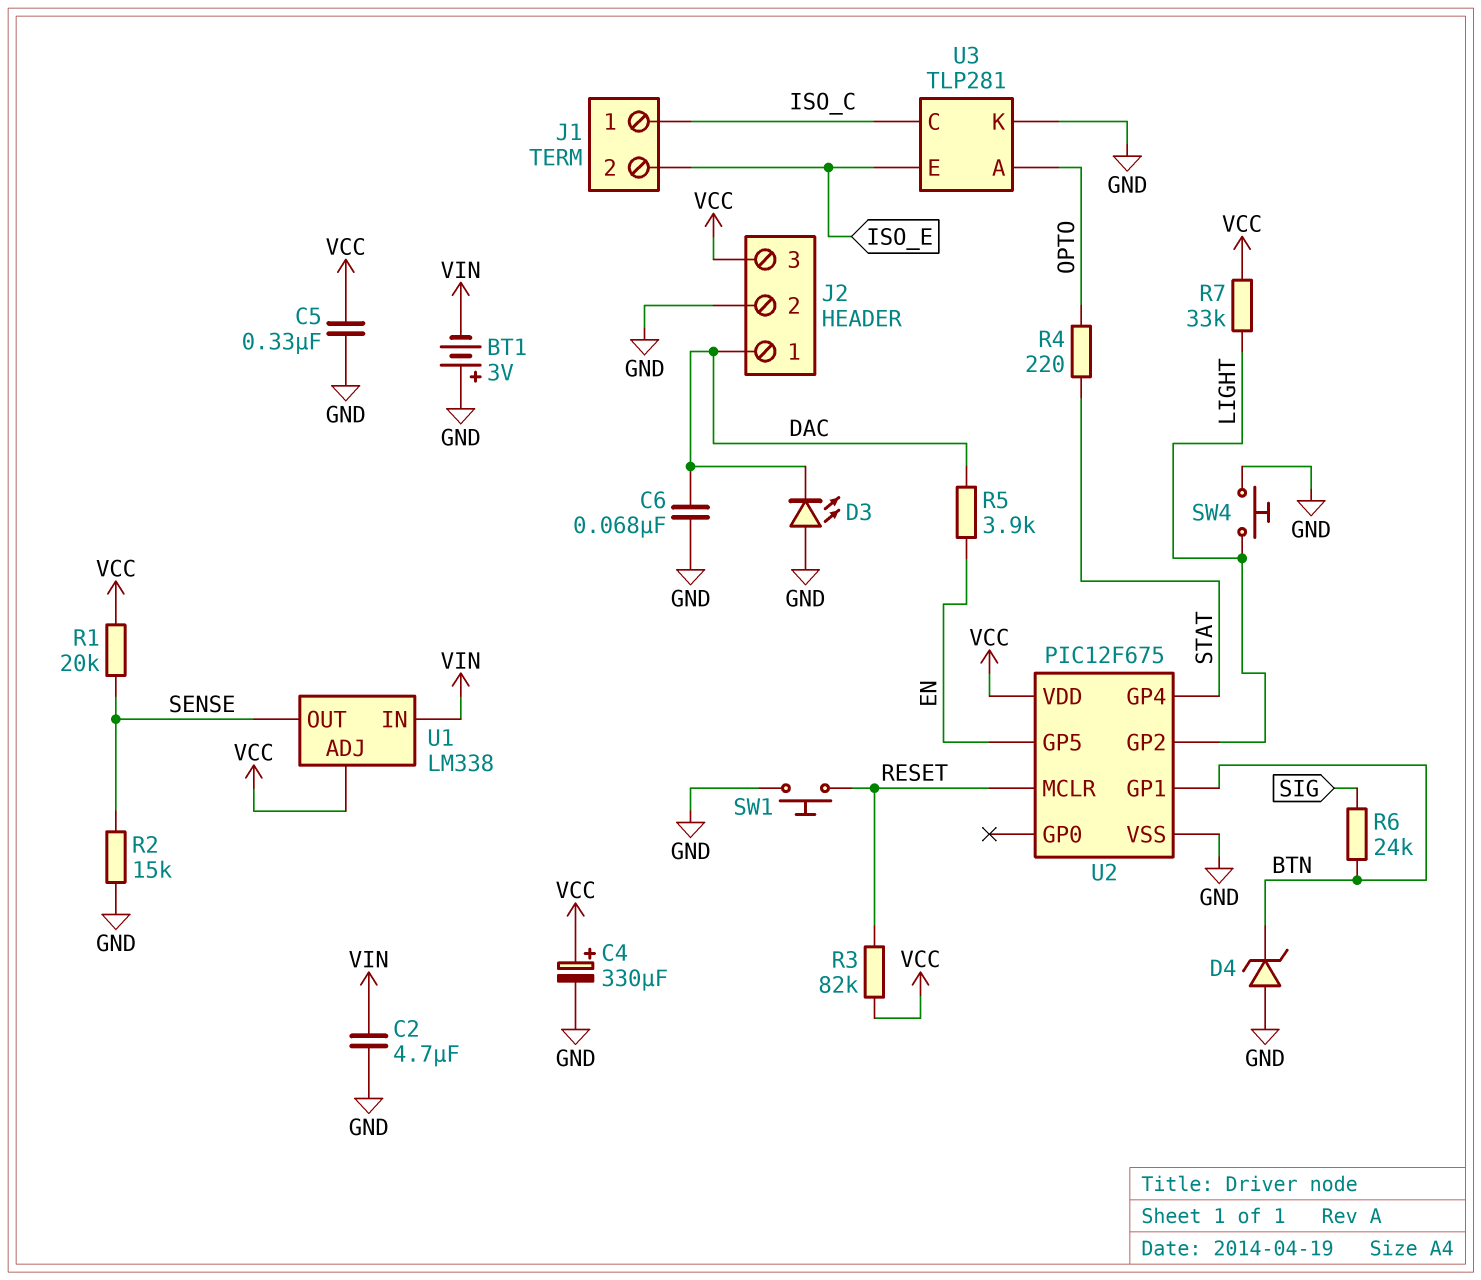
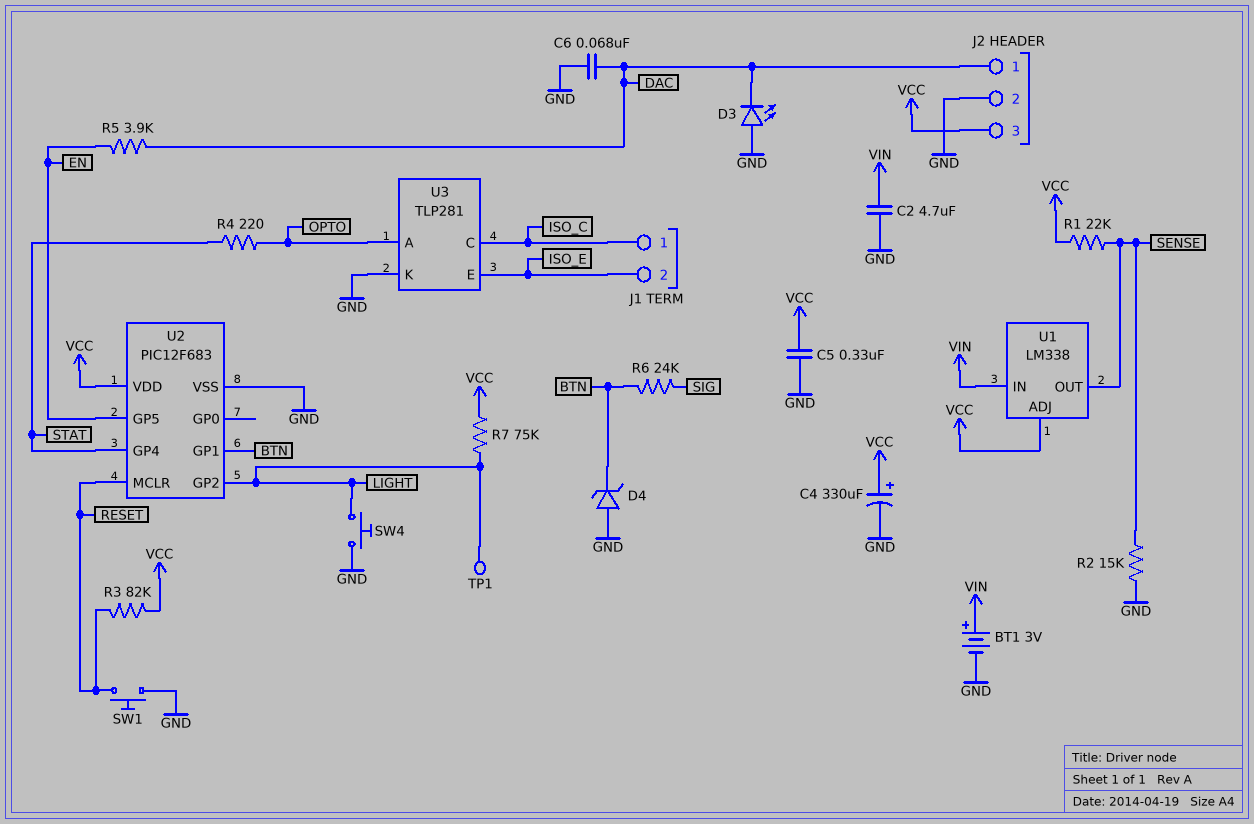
BT1: 3V (plus GND, minus VIN) -> 3V (plus VIN, minus GND)
R1: 20k (SENSE, VCC) -> 22k (SENSE, VCC)
R7: 33k (LIGHT, VCC) -> 75k (LIGHT, VCC)
TP1: none -> test point (LIGHT)
U2: PIC12F675 -> PIC12F683

